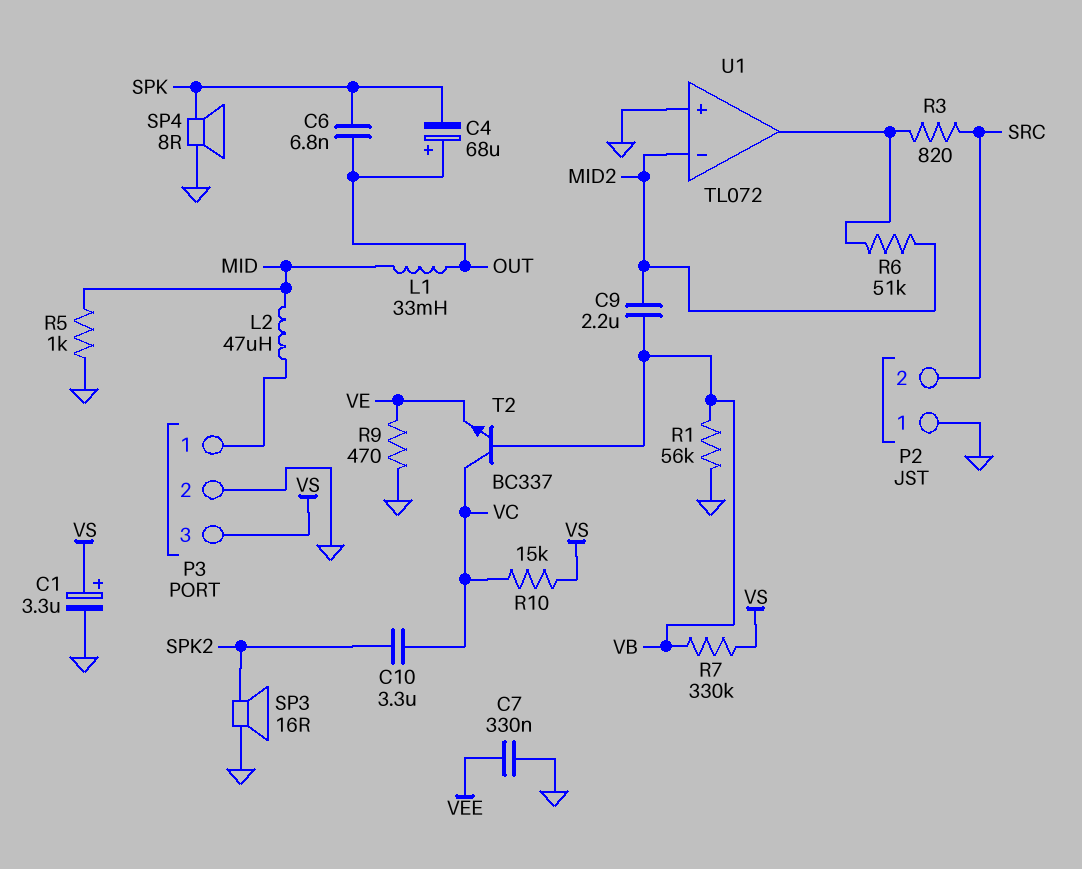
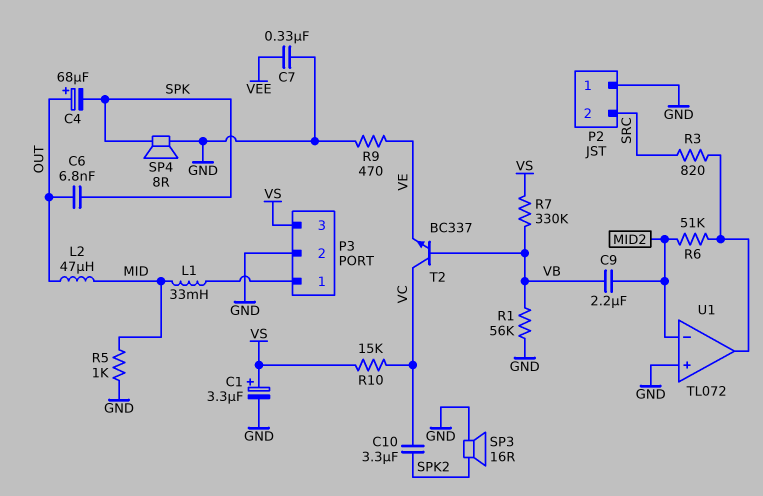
L1: 33mH (MID, OUT) -> 33mH (MID, P3/1)
L2: 47uH (MID, P3/1) -> 47uH (MID, OUT)

